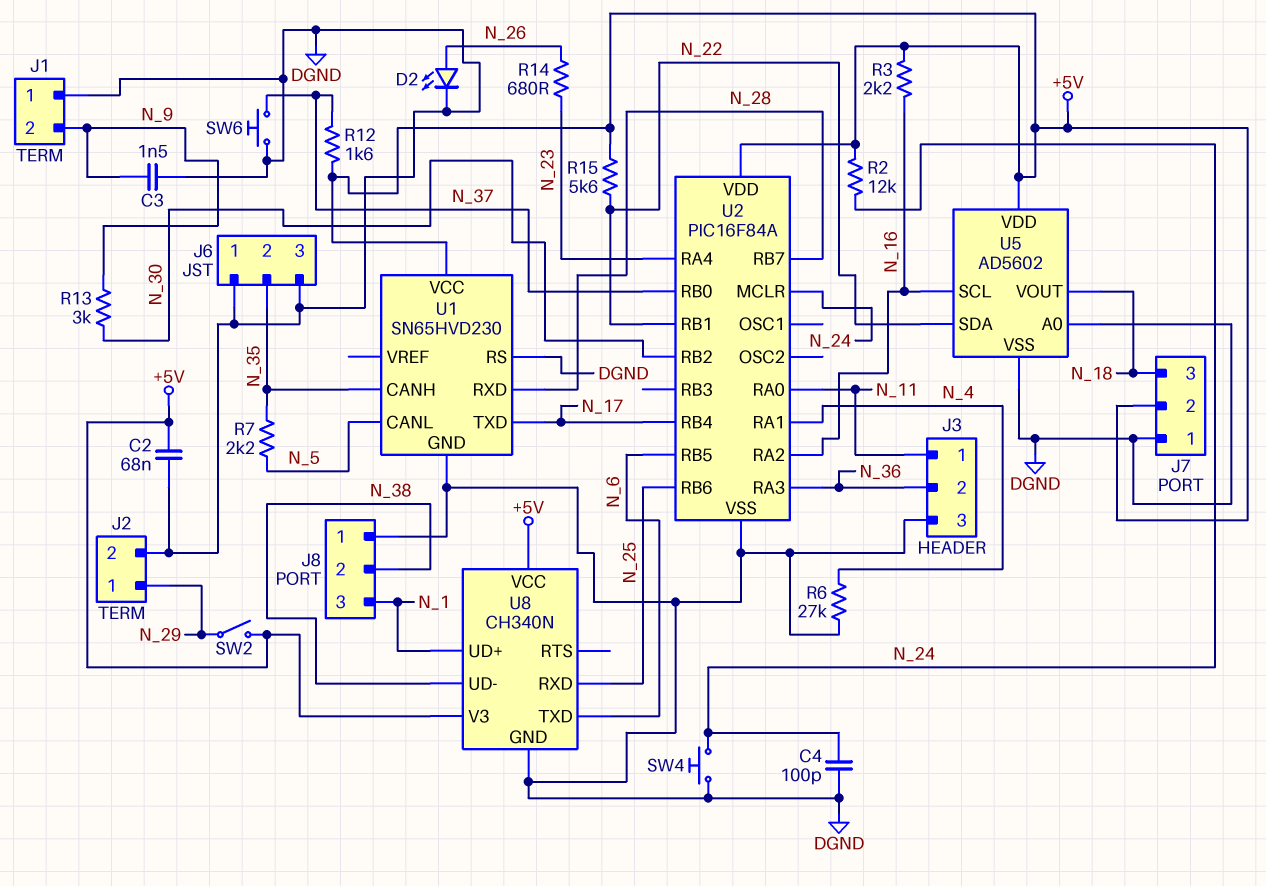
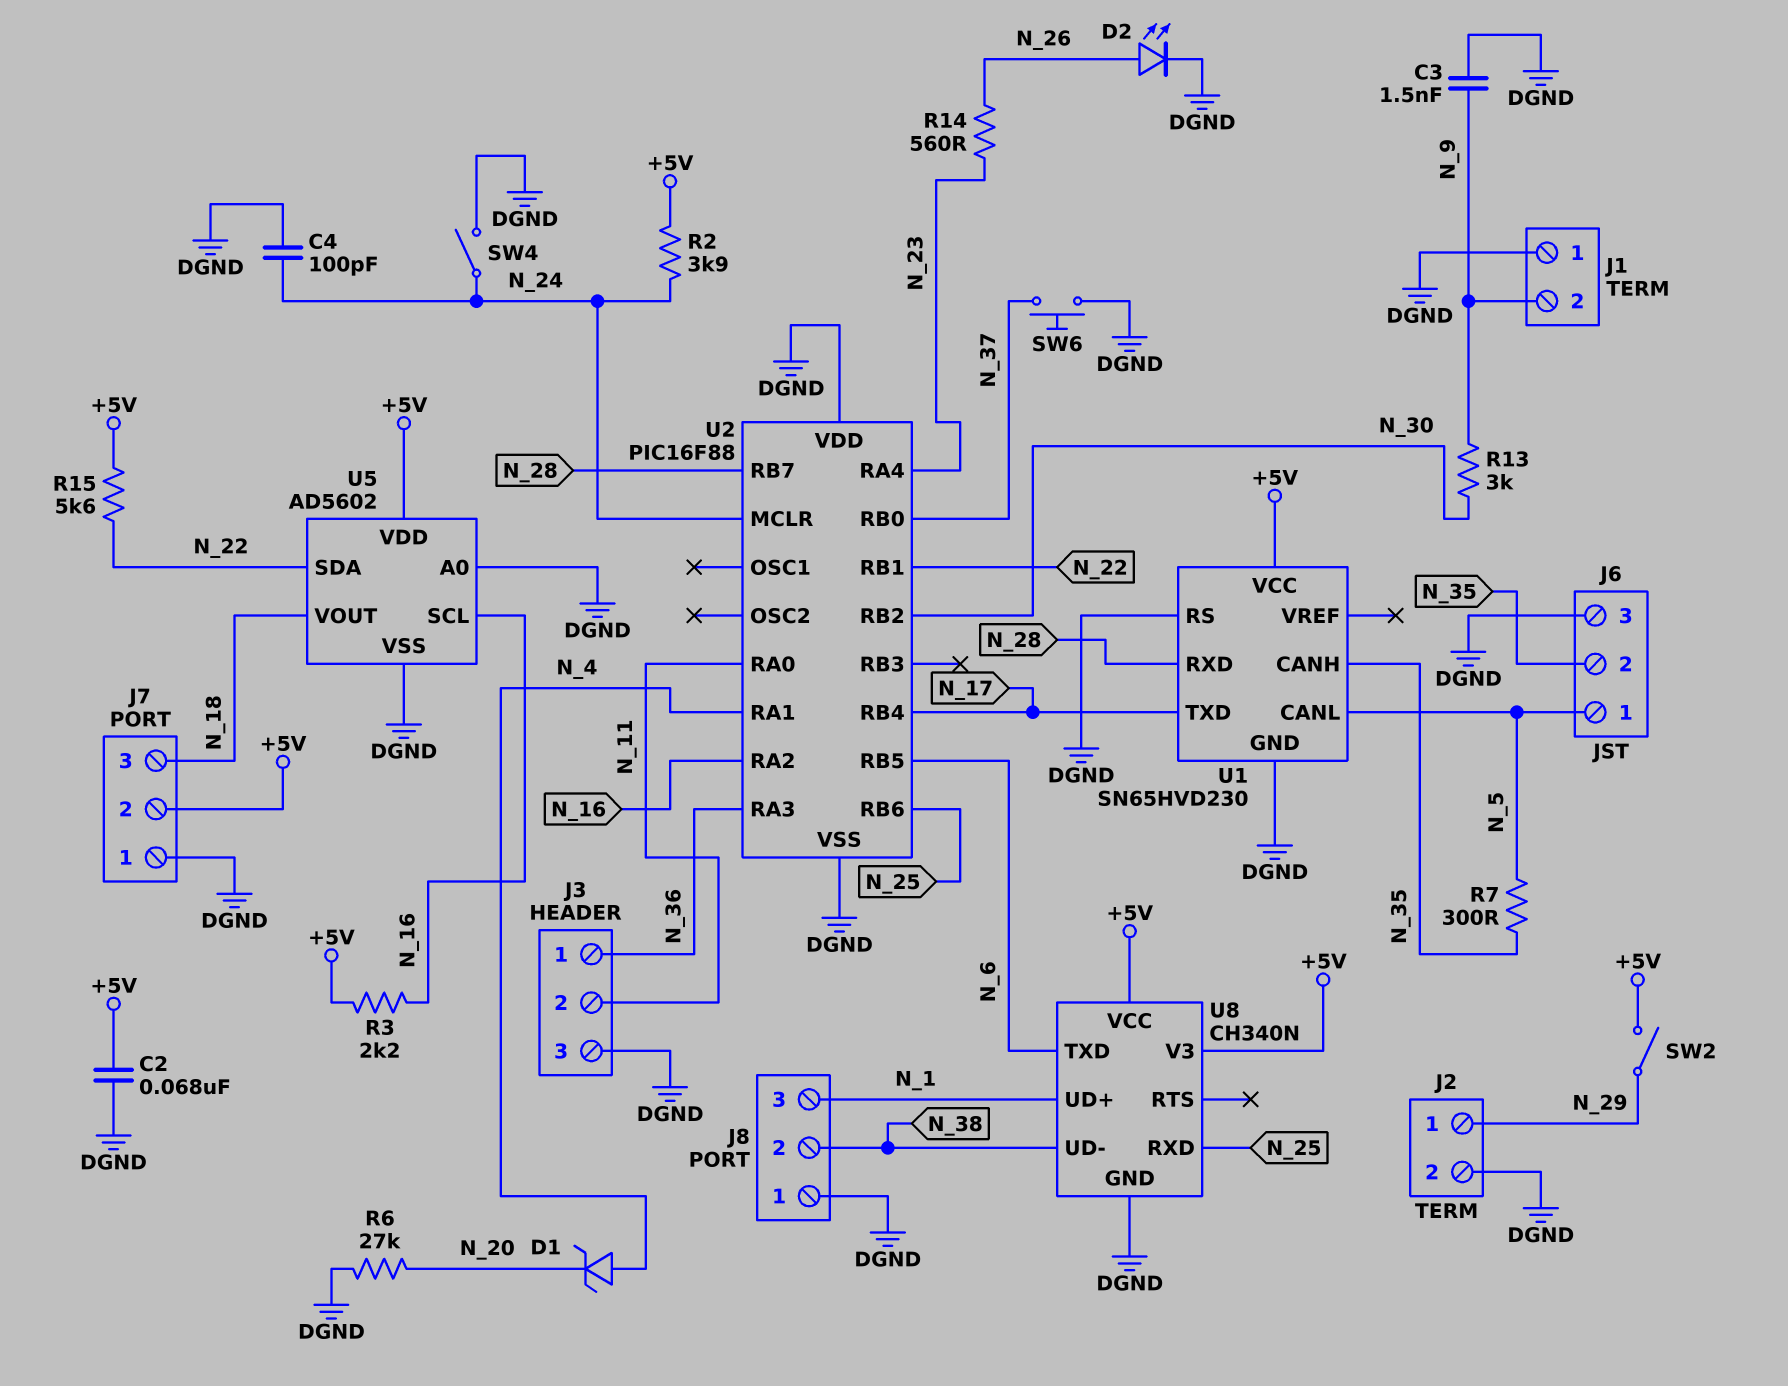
D1: none -> zener (A N_4, K N_20)
J3 pin 1: N_11 -> N_36
J3 pin 2: N_36 -> N_11
J6 pin 1: DGND -> N_5
R2: 12k (+5V, N_24) -> 3.9k (+5V, N_24)
R6: 27k (DGND, N_4) -> 27k (DGND, N_20)
R7: 2.2k (N_5, N_35) -> 300 (N_5, N_35)
R12: 1.6k (+5V, N_37) -> none
R14: 680 (N_23, N_26) -> 560 (N_23, N_26)
SW4: button (DGND, N_24) -> switch (DGND, N_24)
U2: PIC16F84A -> PIC16F88
U2 pin VDD: +5V -> DGND

